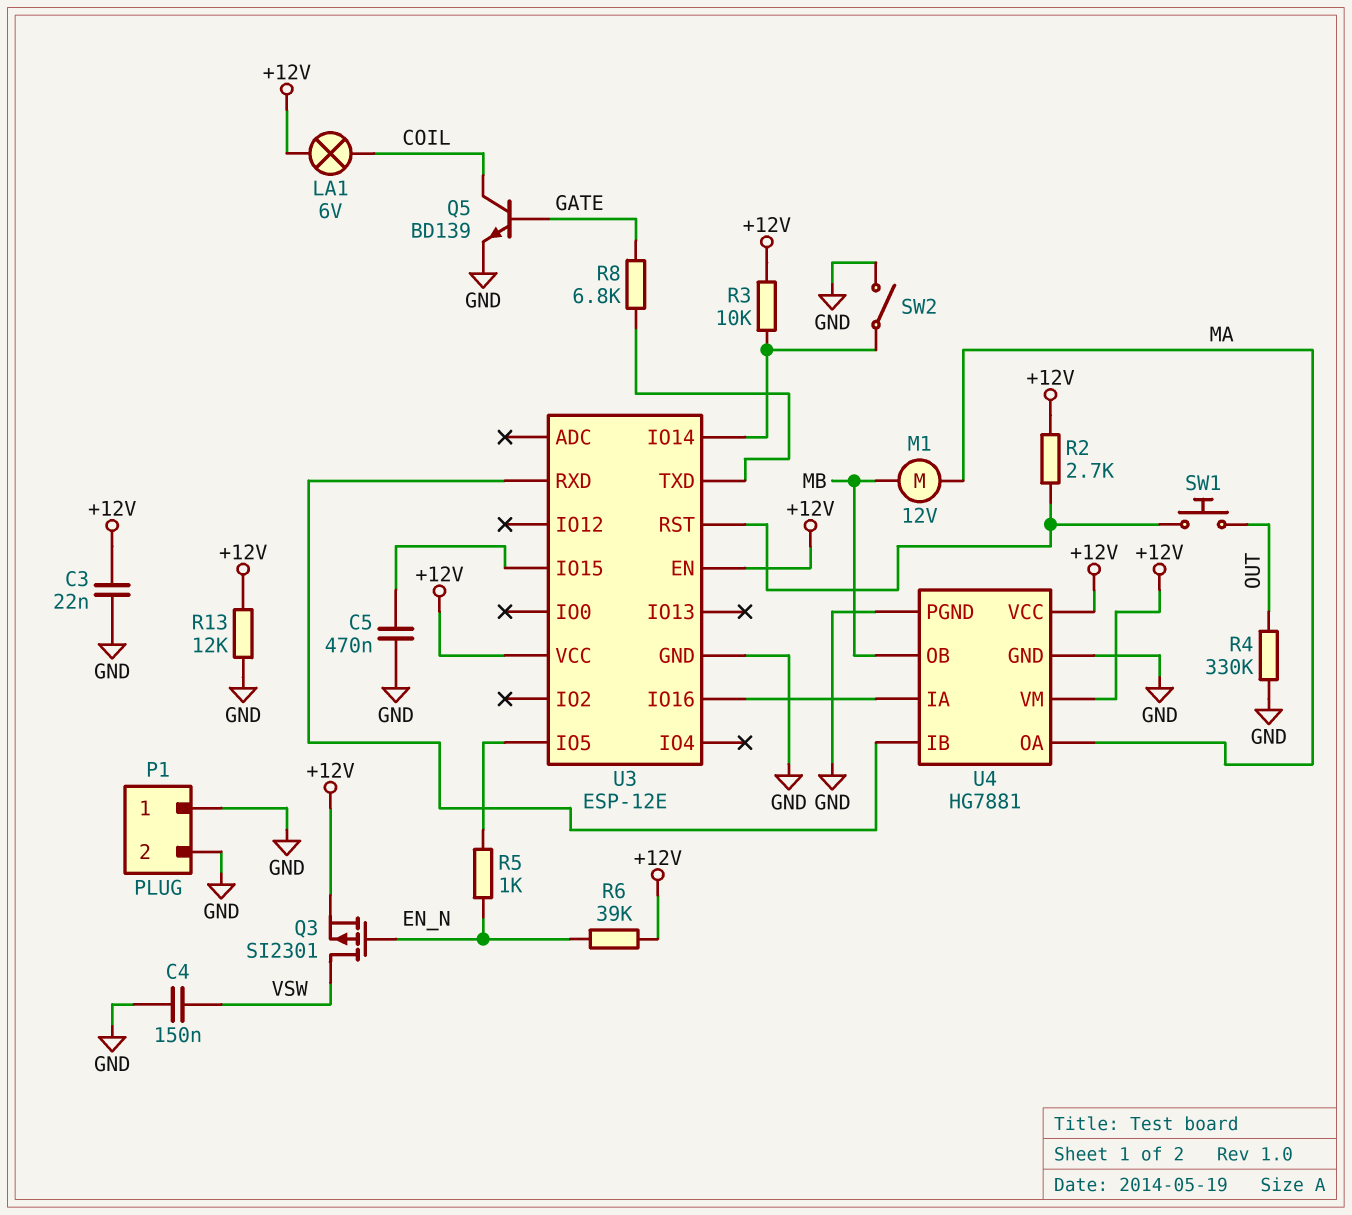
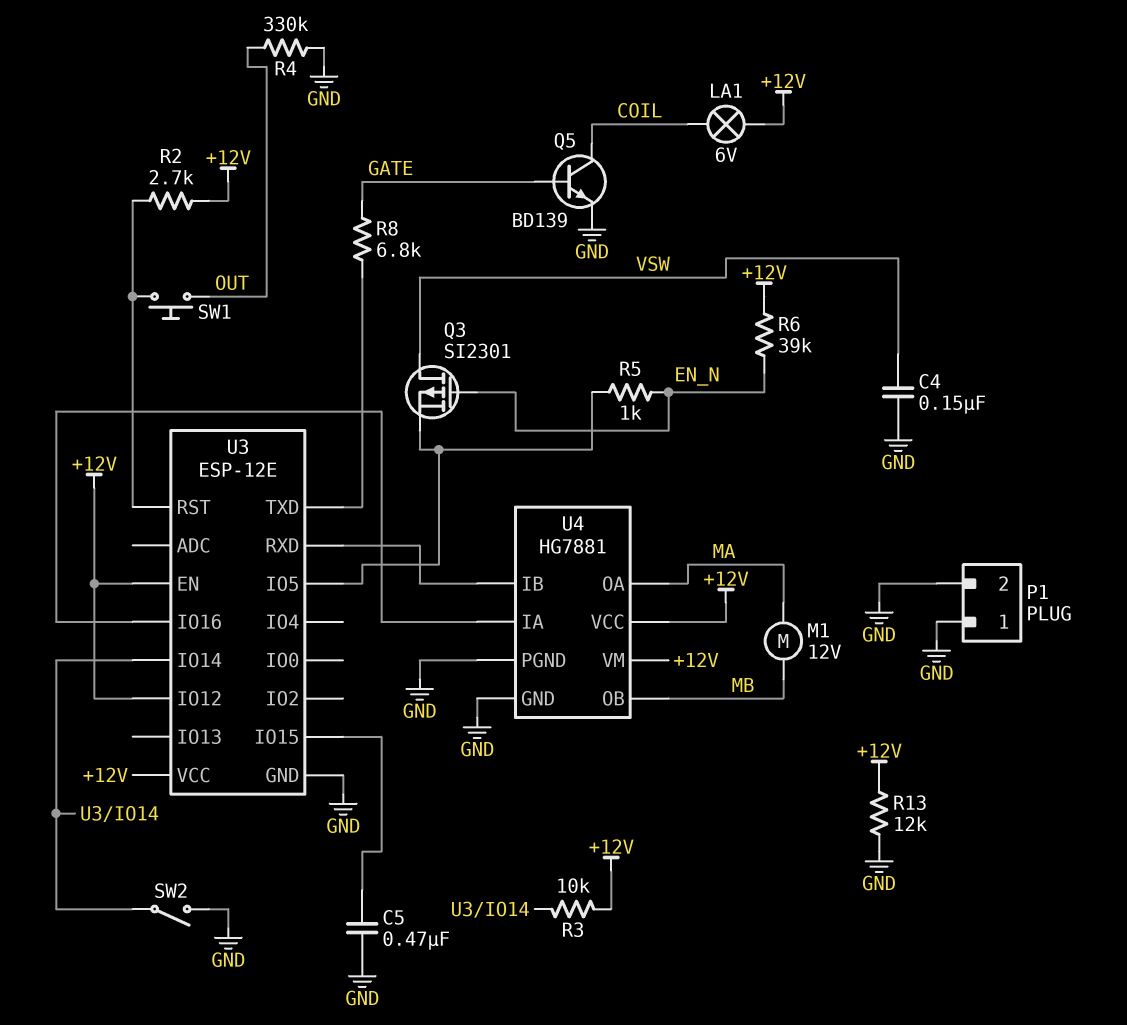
C3: 22nF (+12V, GND) -> none
Q3: PMOS SI2301 (G EN_N, D VSW, S +12V) -> PMOS SI2301 (G EN_N, D VSW, S U3/IO5)
U3 pin IO12: none -> +12V

